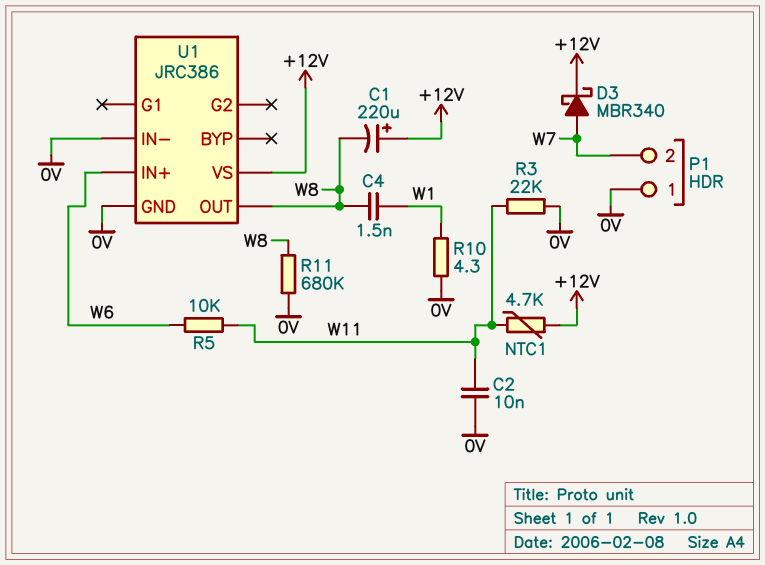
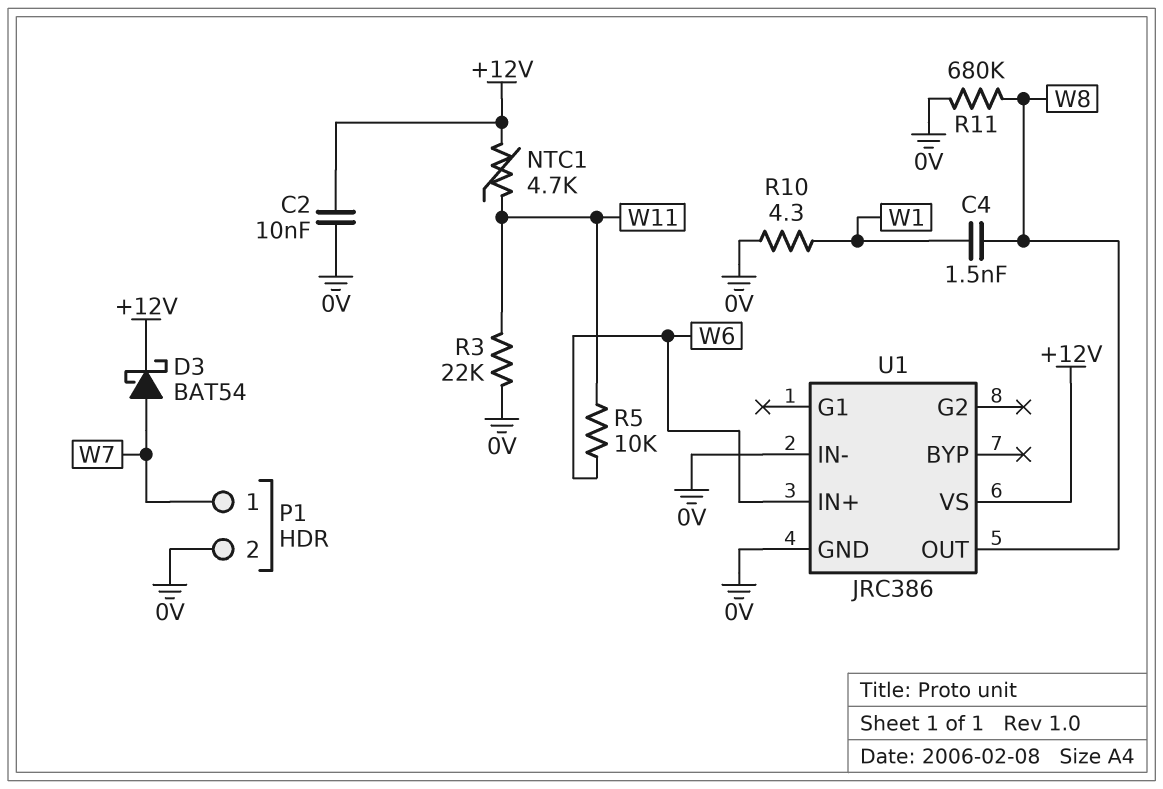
C1: 220uF (plus +12V, minus W8) -> none
C2: 10nF (0V, W11) -> 10nF (+12V, 0V)
D3: schottky MBR340 (A W7, K +12V) -> schottky BAT54 (A W7, K +12V)
P1 pin 1: 0V -> W7
P1 pin 2: W7 -> 0V

